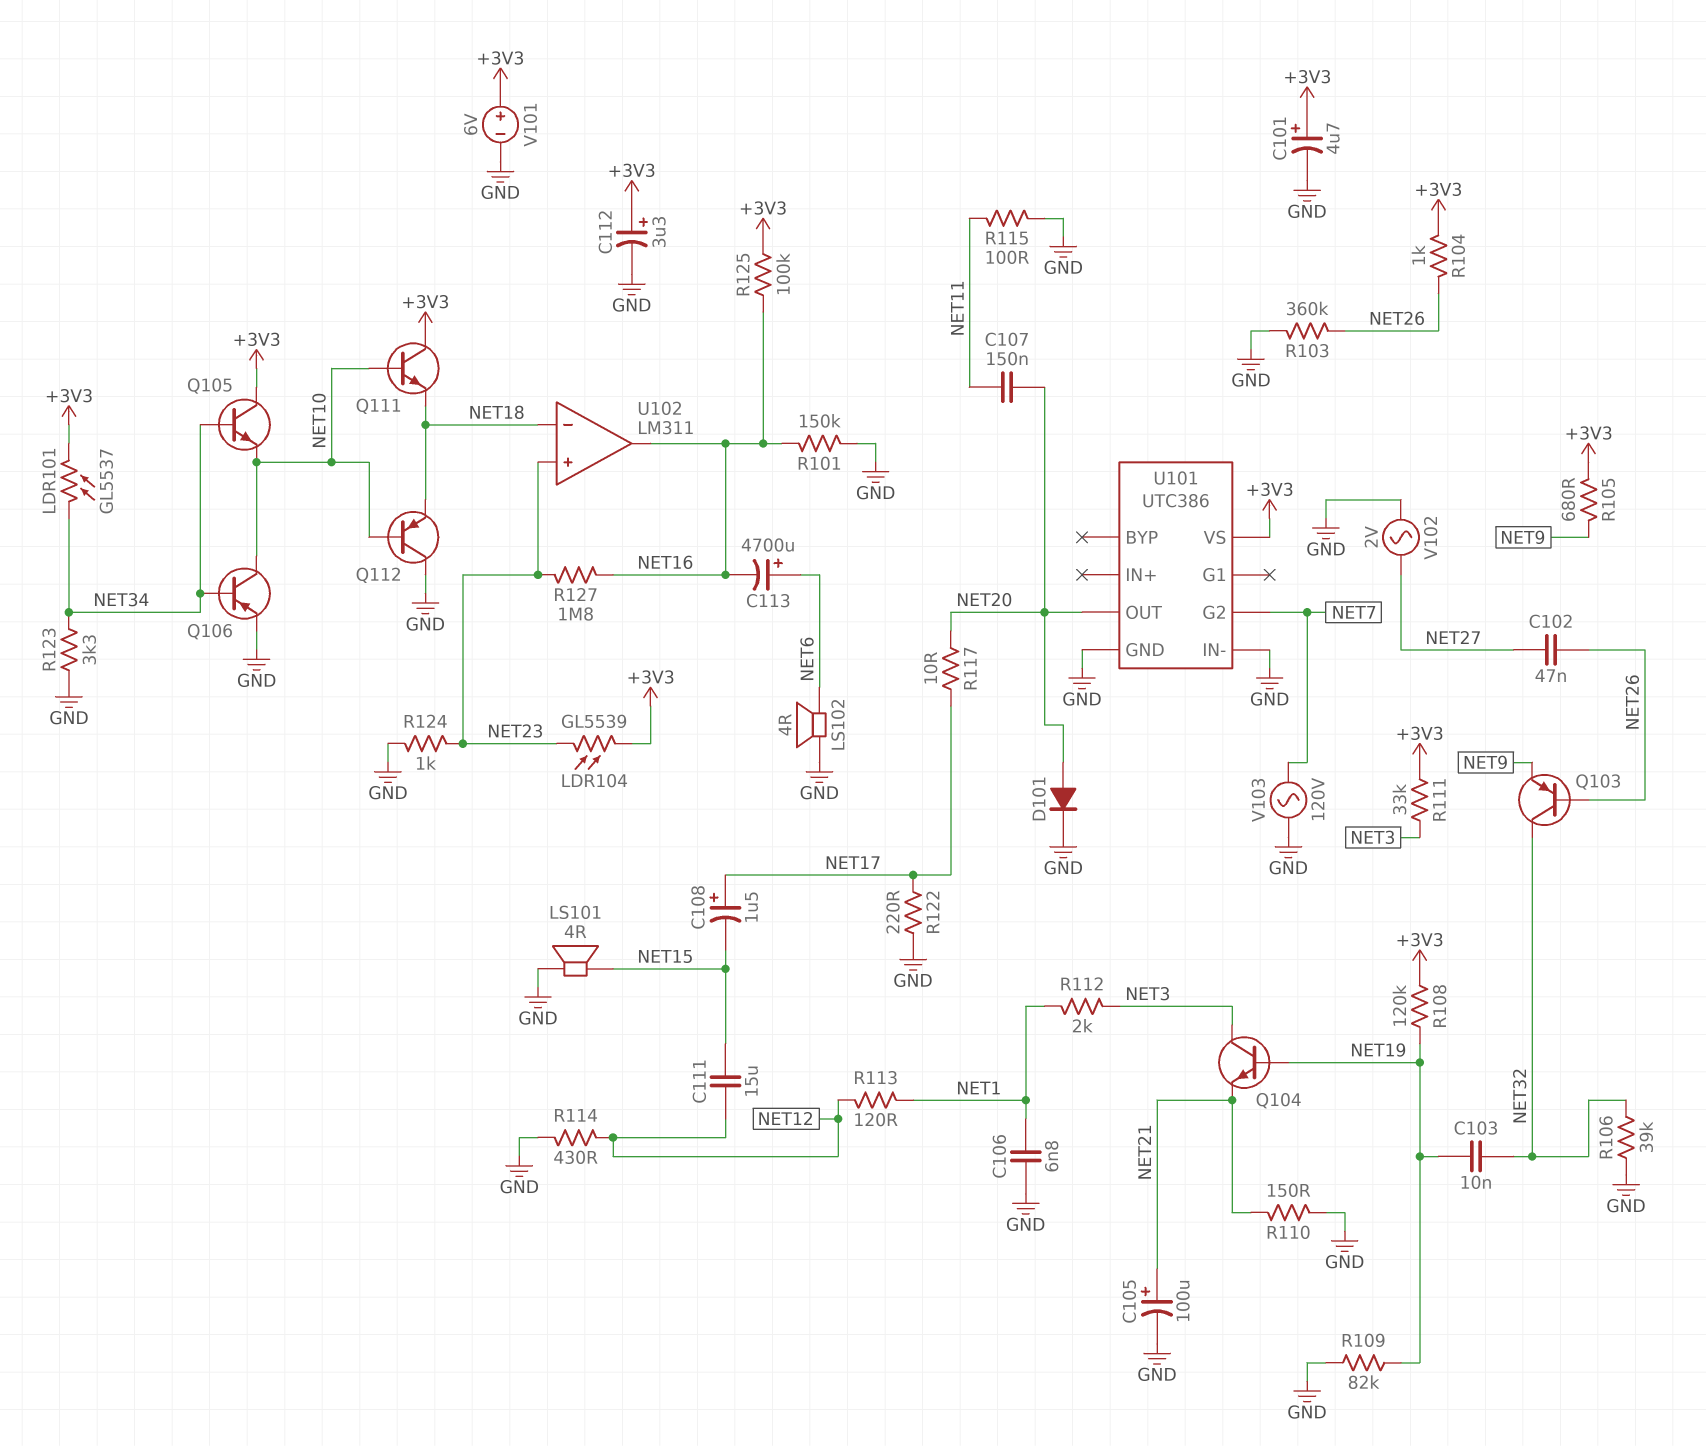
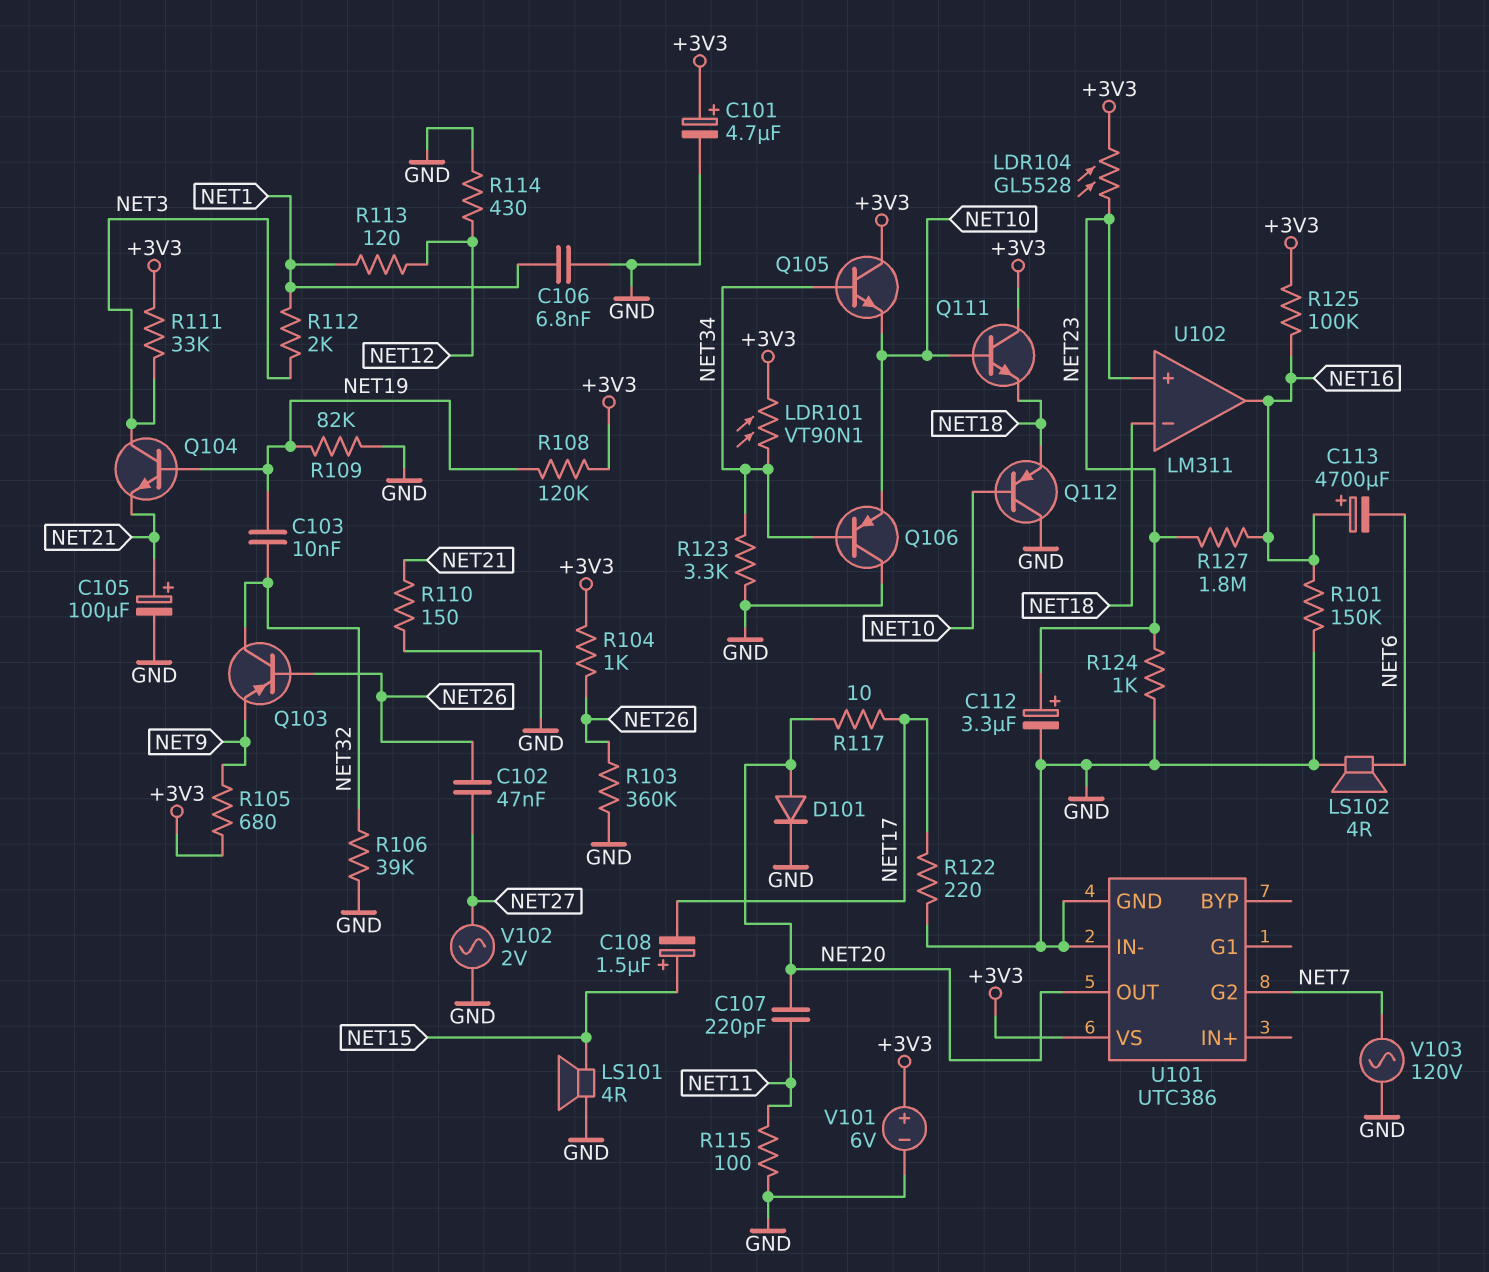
C107: 150nF (NET11, NET20) -> 220pF (NET11, NET20)
C108: 1.5uF (plus NET17, minus NET15) -> 1.5uF (plus NET15, minus NET17)
C111: 15uF (NET12, NET15) -> none
C112: 3.3uF (plus +3V3, minus GND) -> 3.3uF (plus NET23, minus GND)
C113: 4700uF (plus NET6, minus NET16) -> 4700uF (plus NET16, minus NET6)
LDR101: GL5537 (+3V3, NET34) -> VT90N1 (+3V3, NET34)
LDR104: GL5539 (+3V3, NET23) -> GL5528 (+3V3, NET23)
Q106: PNP (B NET34, C NET10, E GND) -> PNP (B NET34, C GND, E NET10)

